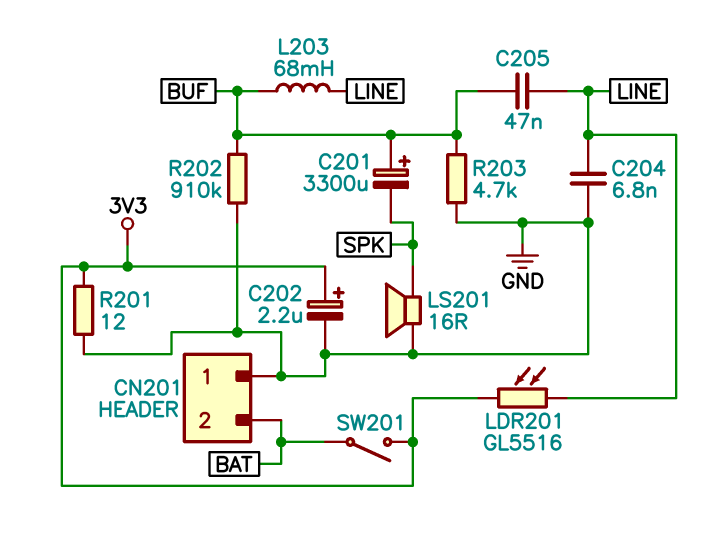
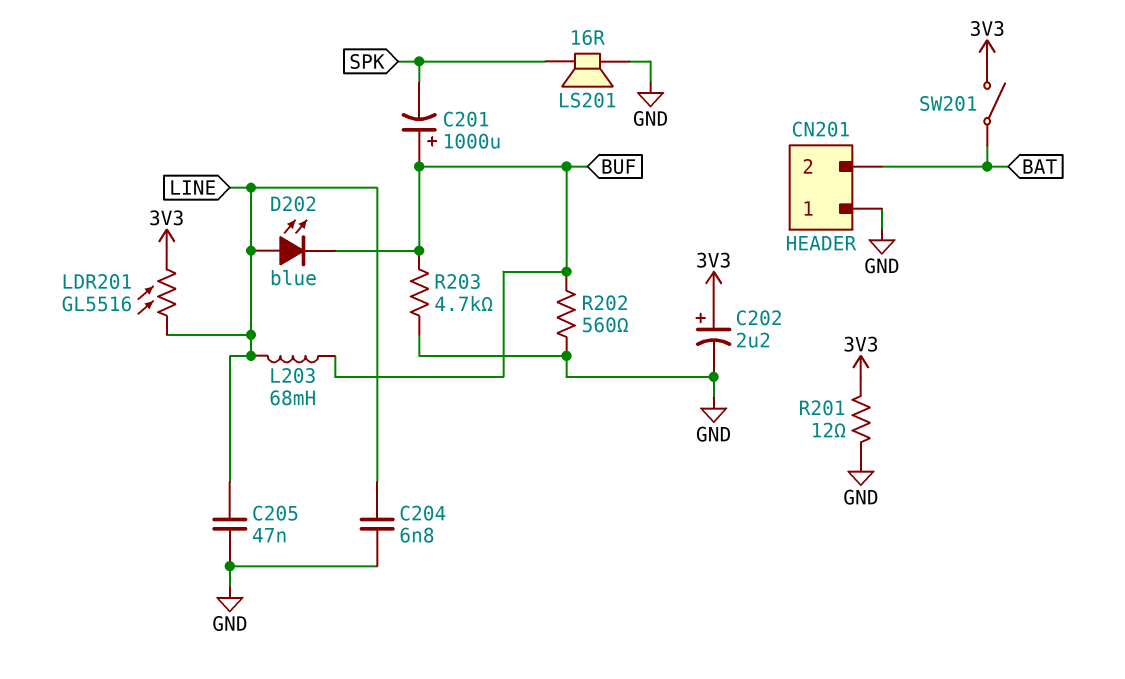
C201: 3300uF (plus BUF, minus SPK) -> 1000uF (plus BUF, minus SPK)
C205: 47nF (BUF, LINE) -> 47nF (GND, LINE)
D202: none -> LED blue (A LINE, K BUF)
R202: 910k (BUF, GND) -> 560 (BUF, GND)

